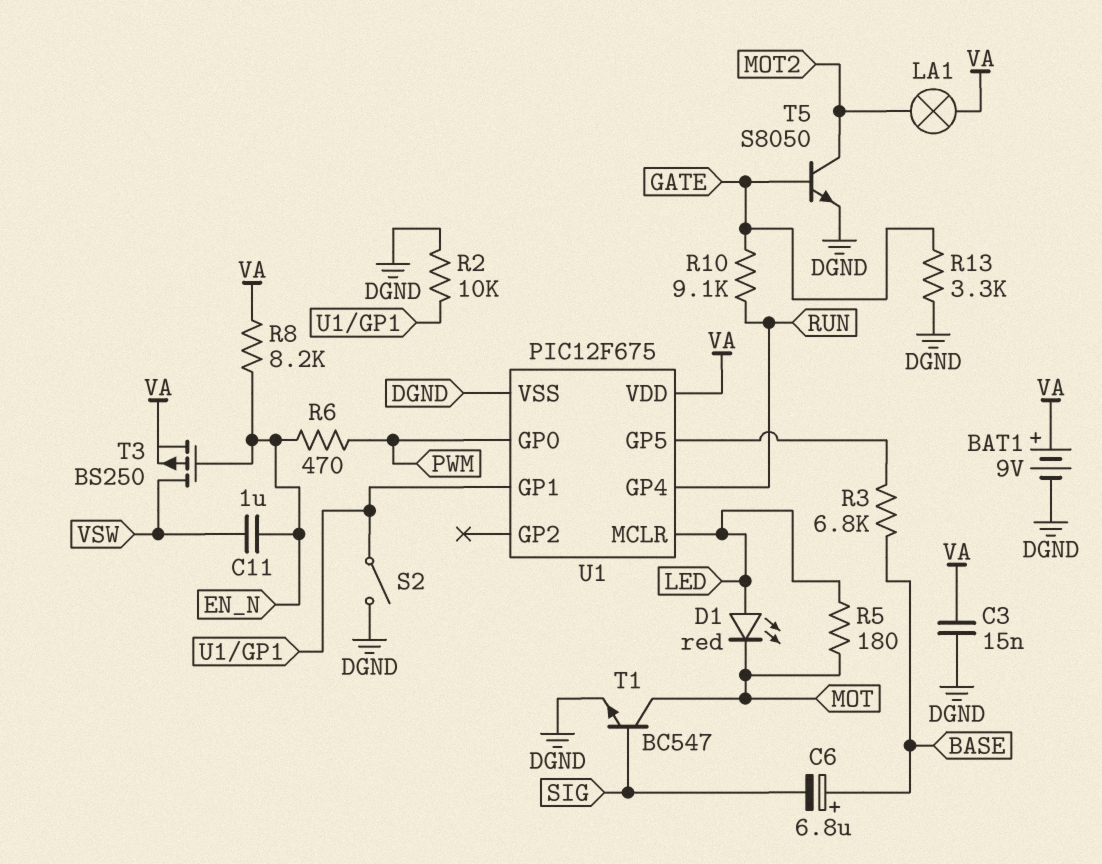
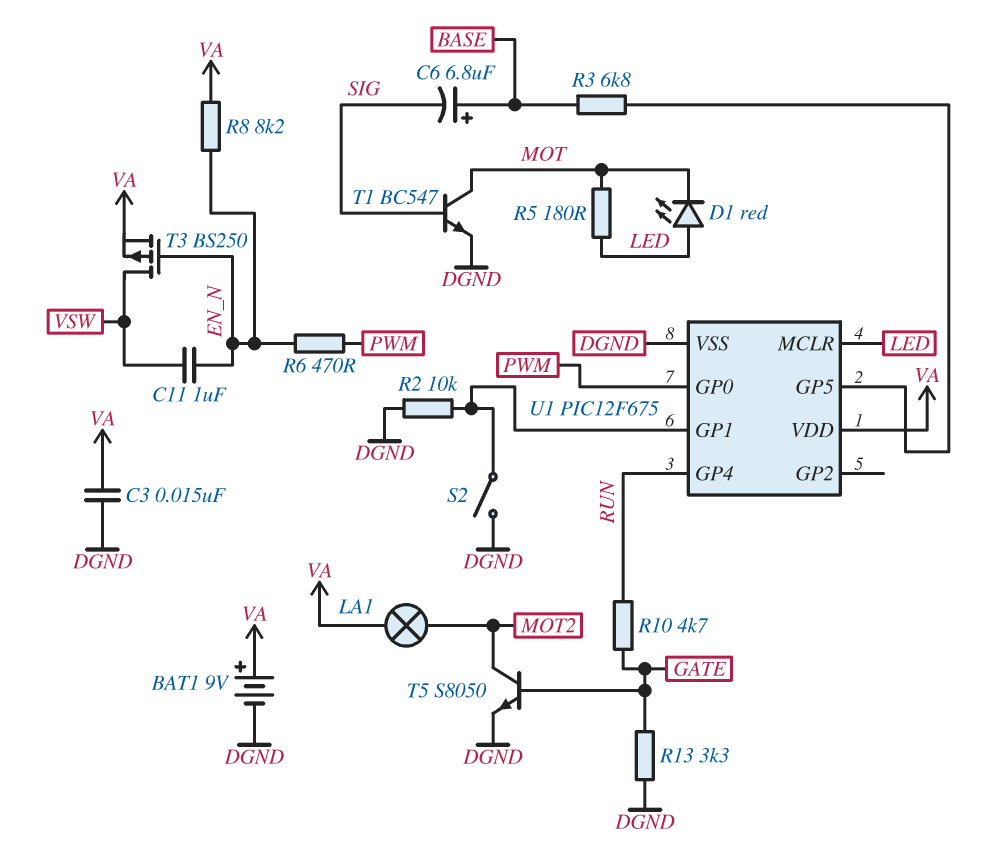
R10: 9.1k (GATE, RUN) -> 4.7k (GATE, RUN)

